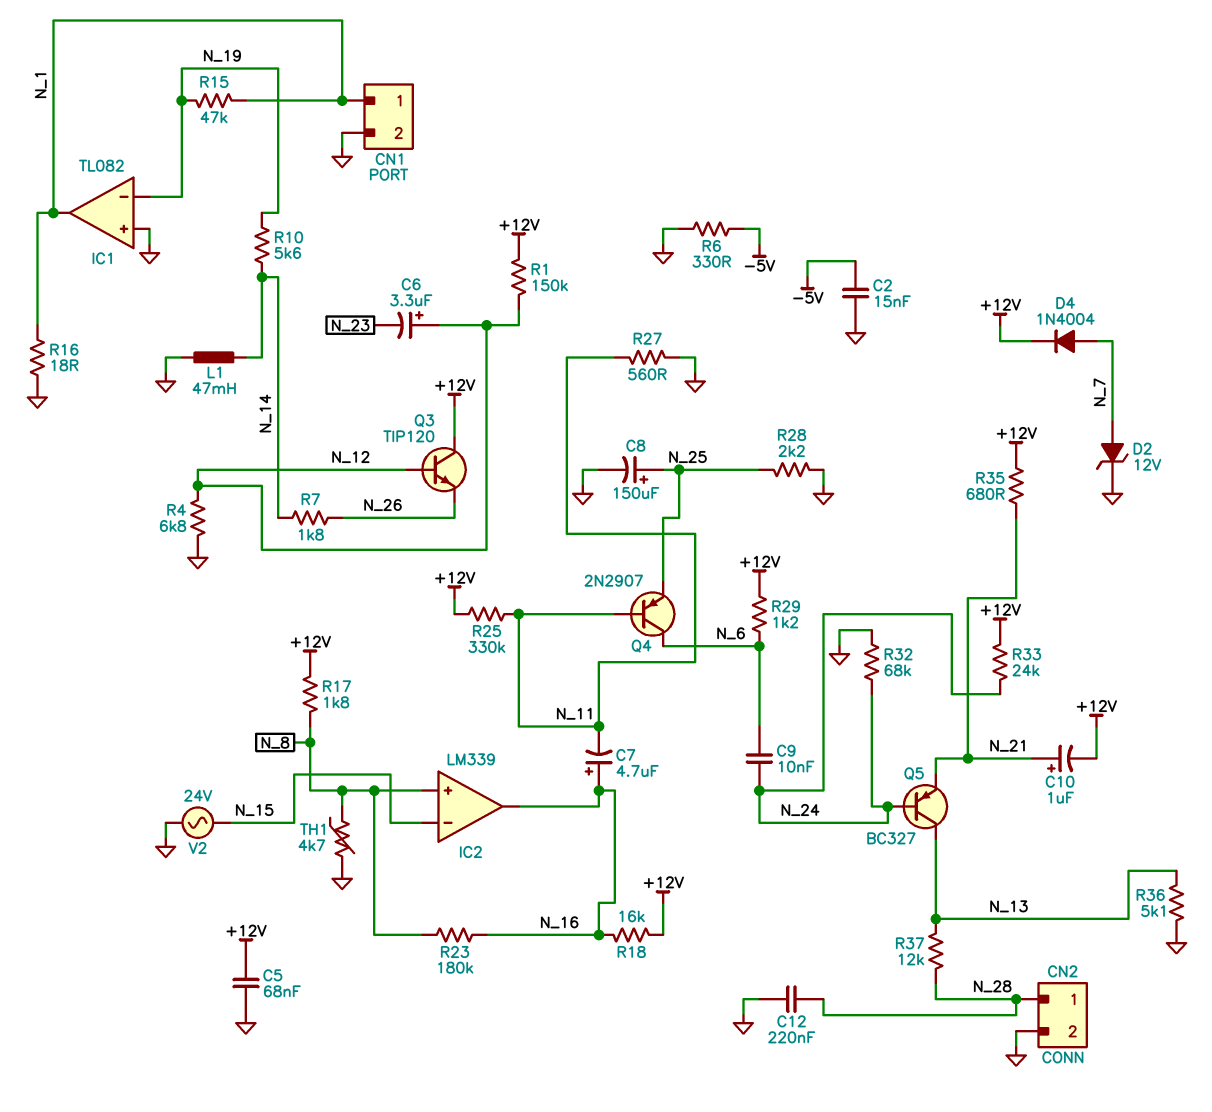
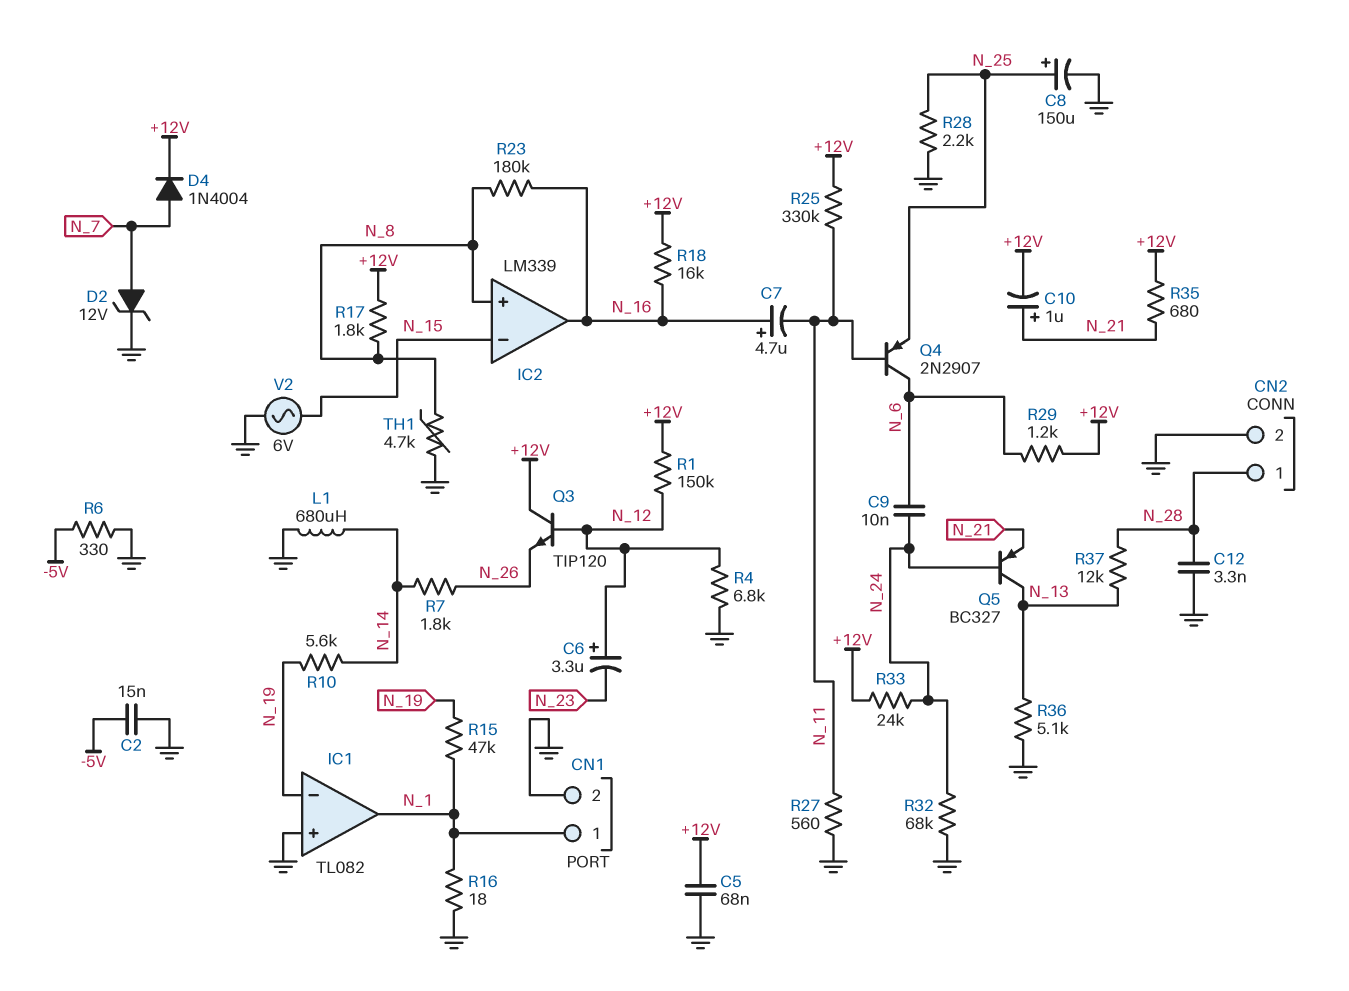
C12: 220nF (GND, N_28) -> 3.3nF (GND, N_28)
L1: 47mH (GND, N_14) -> 680uH (GND, N_14)
V2: AC 24V (GND, N_15) -> AC 6V (GND, N_15)

